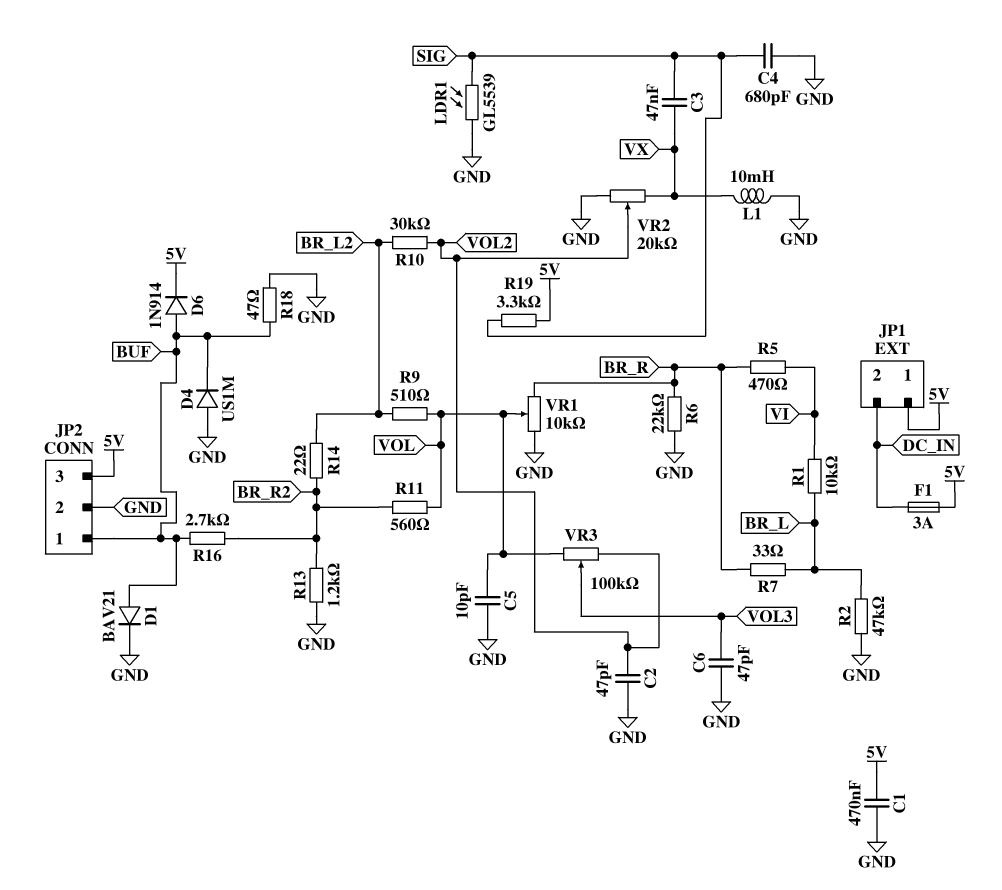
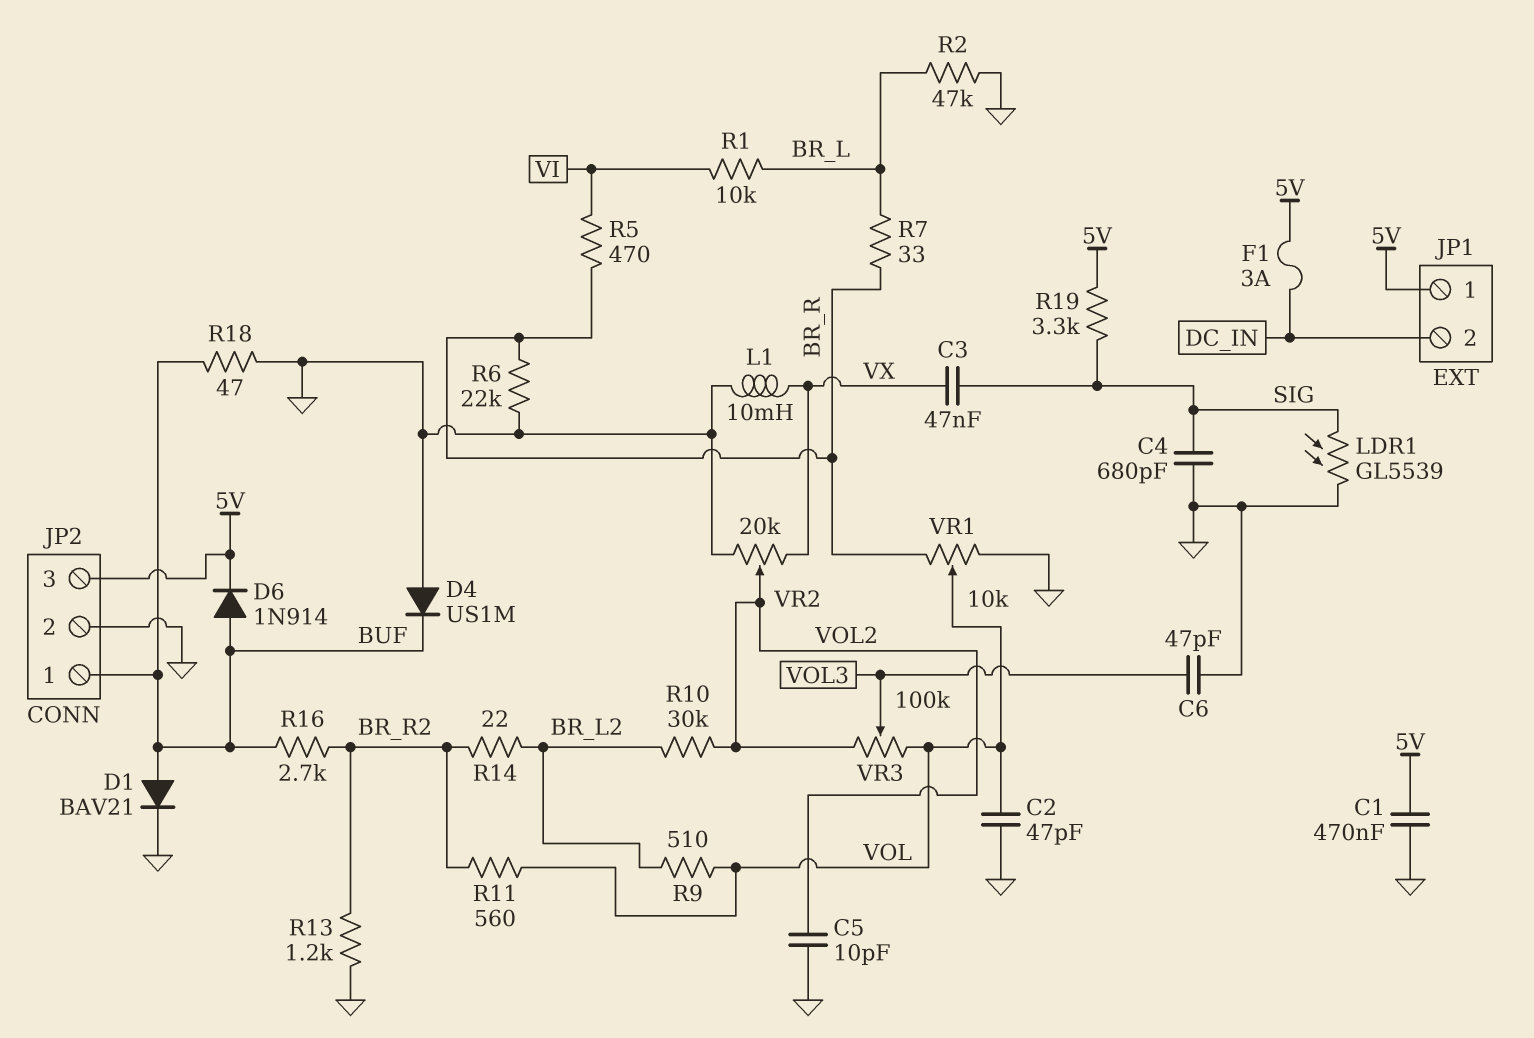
C2: 47pF (GND, VOL2) -> 47pF (GND, VOL)
C5: 10pF (GND, VOL) -> 10pF (GND, VOL2)

